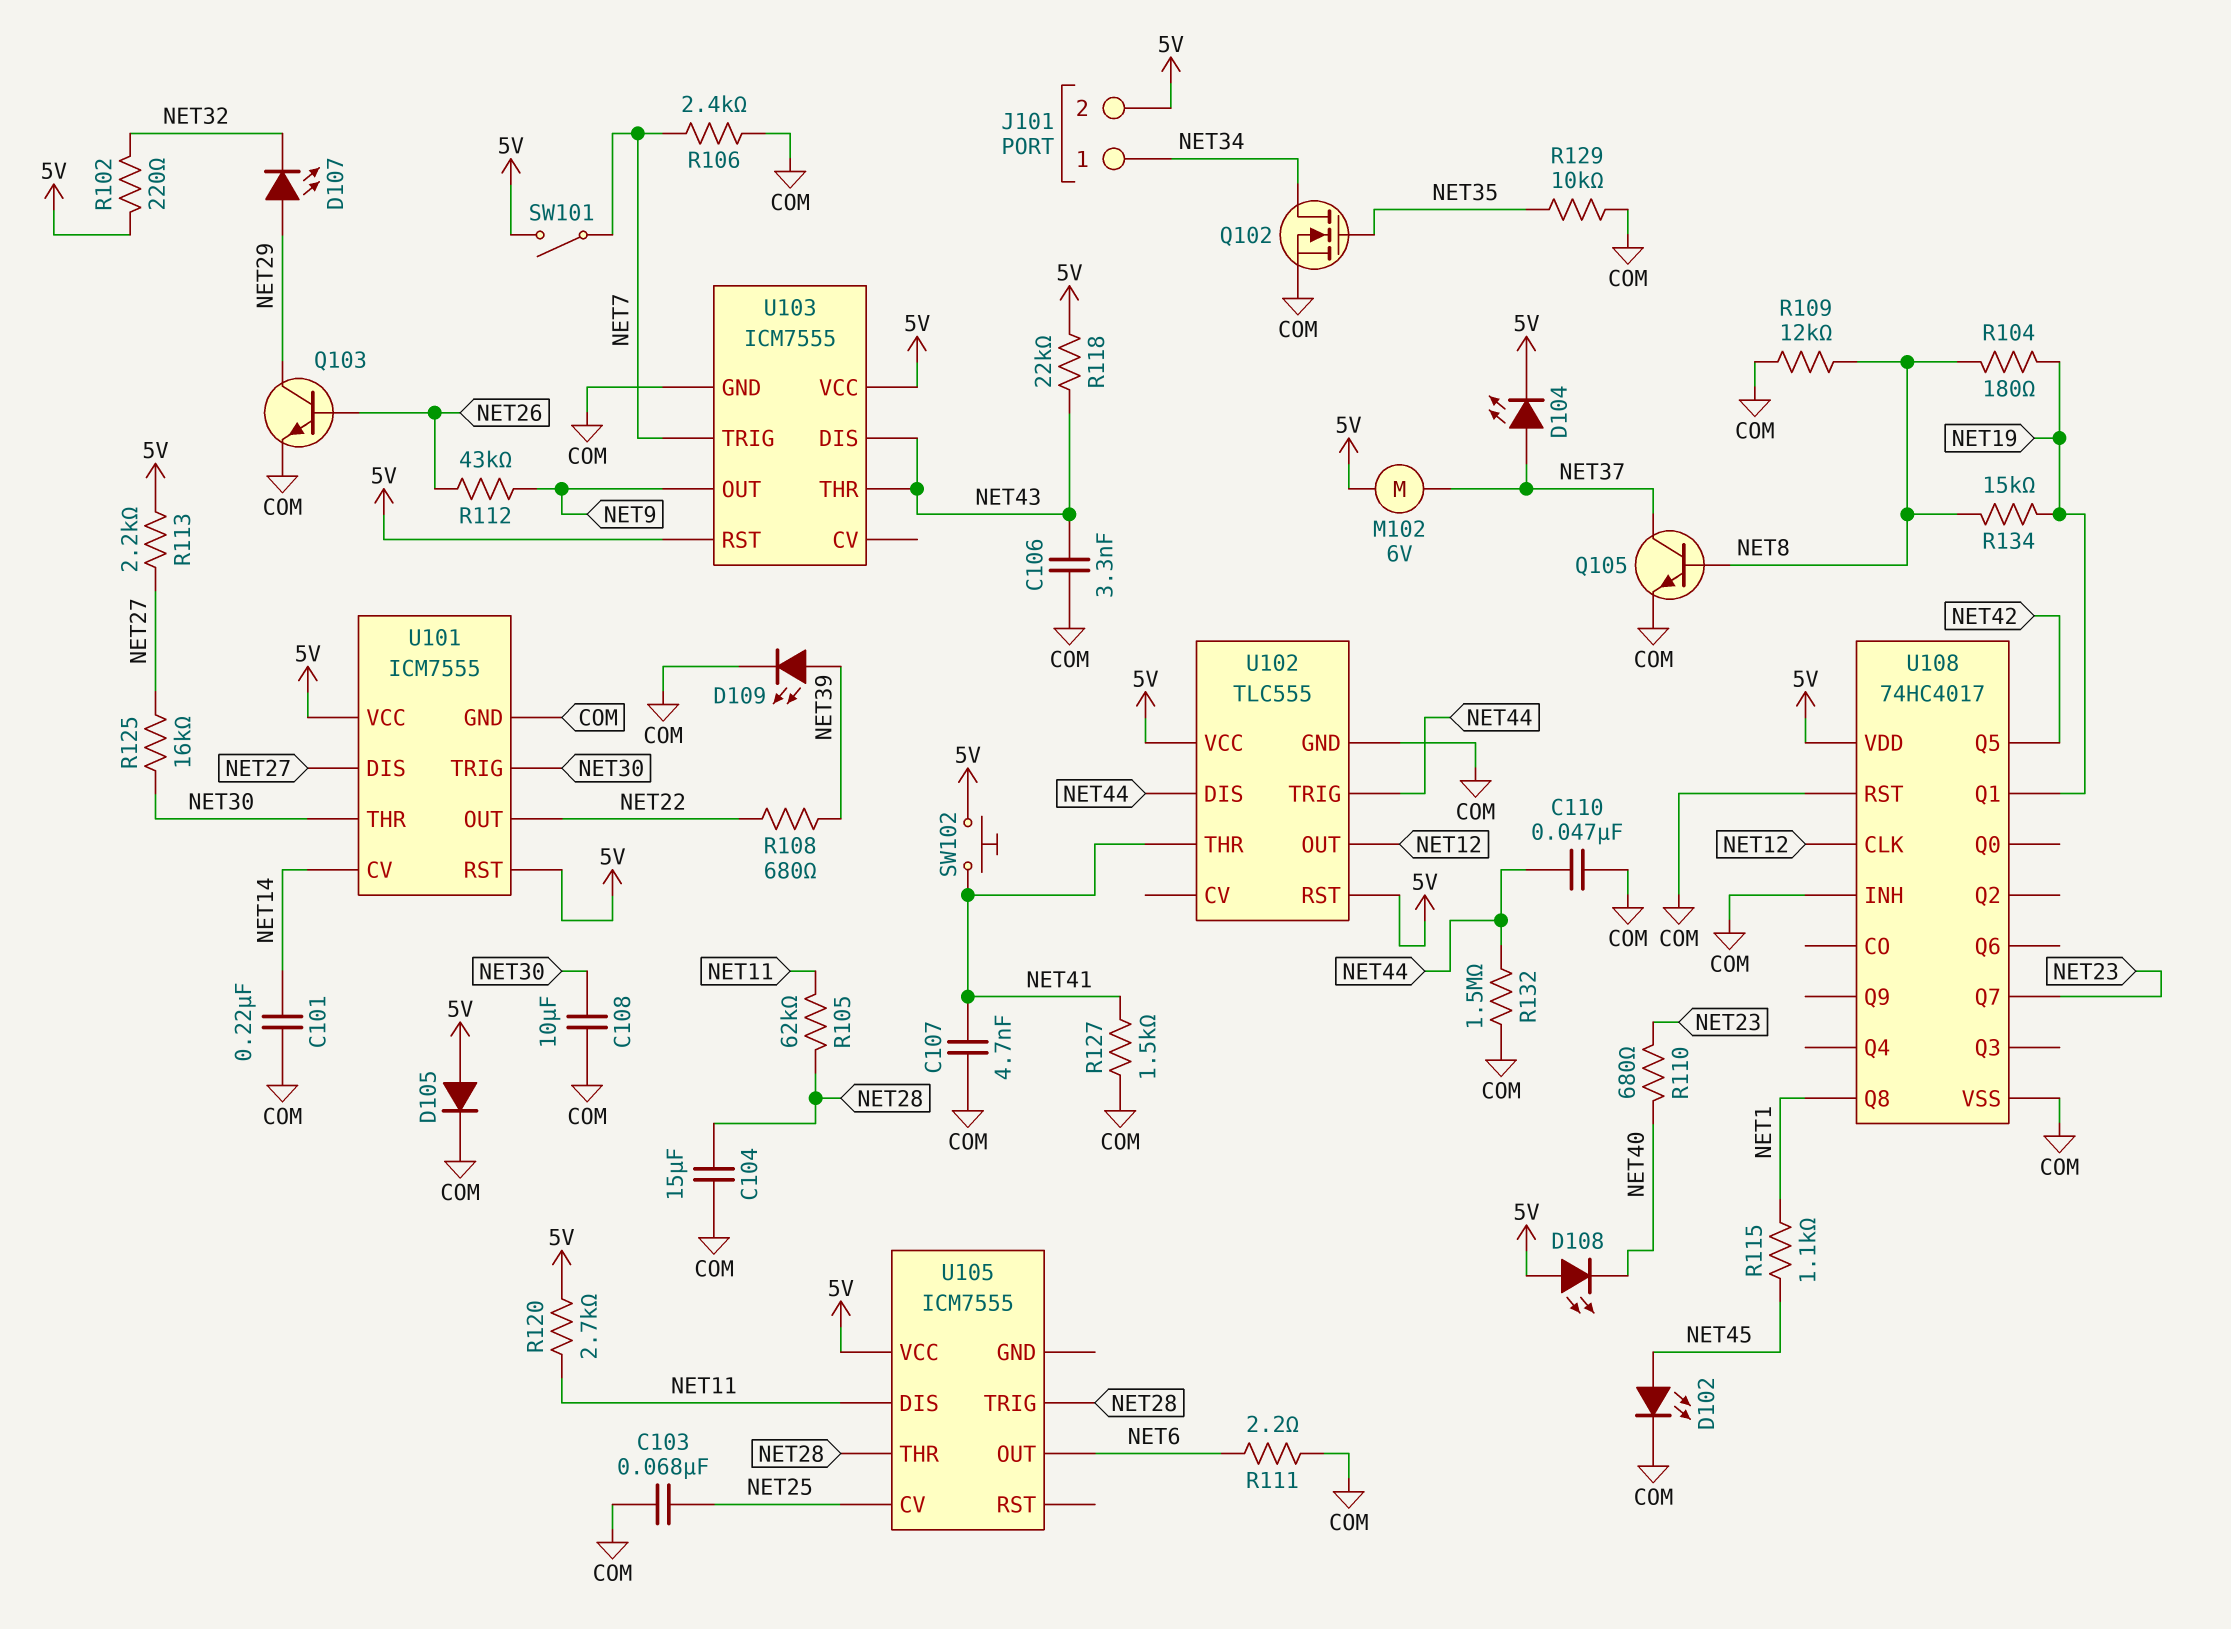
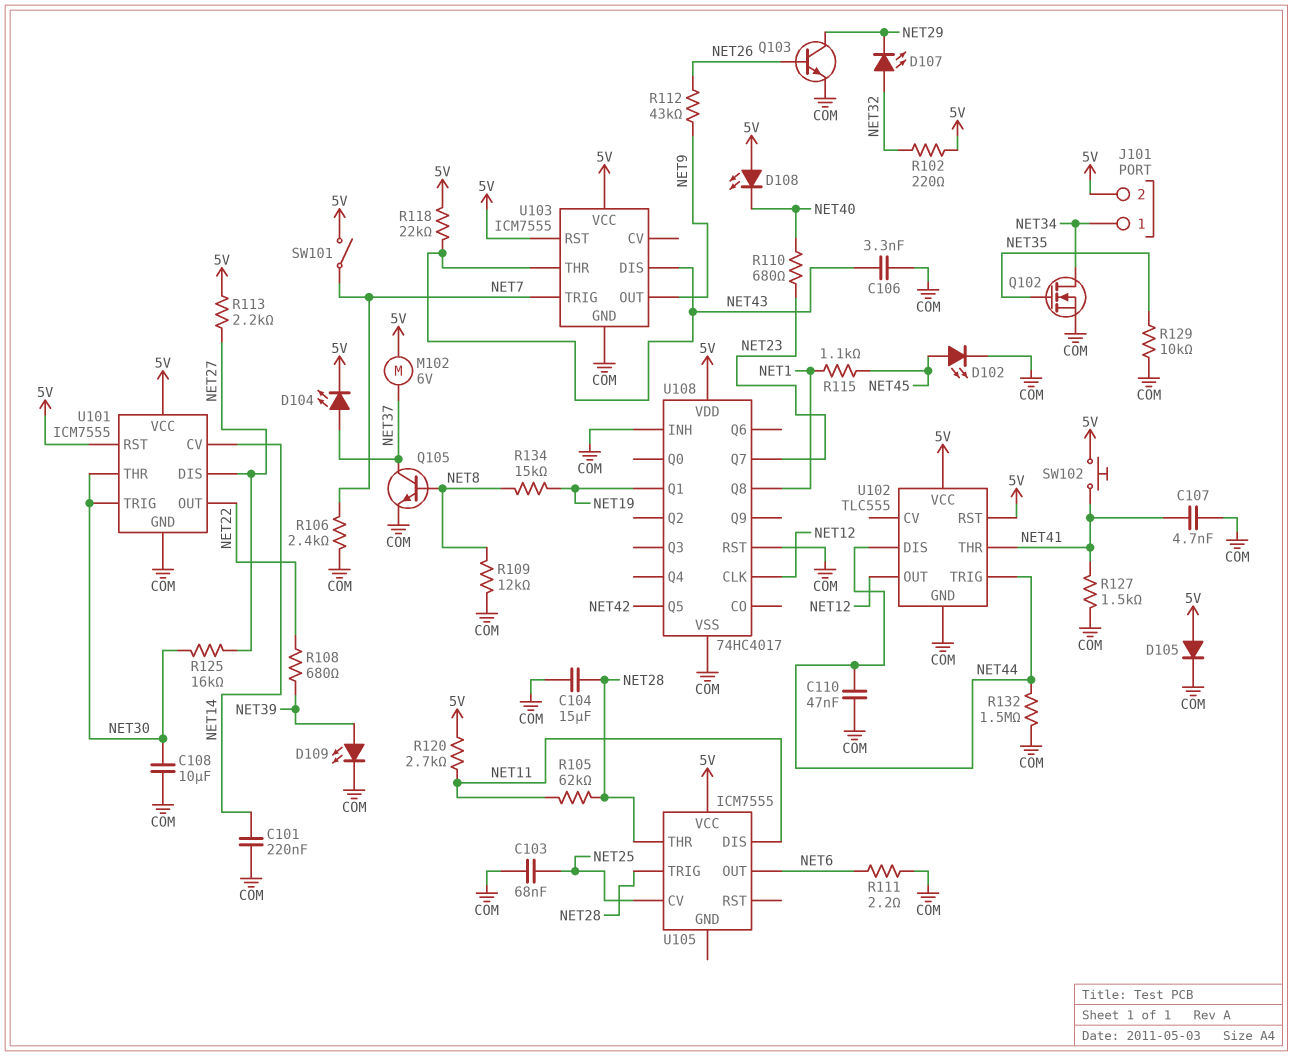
D107: LED (A NET29, K NET32) -> LED (A NET32, K NET29)
R104: 180 (NET8, NET19) -> none

